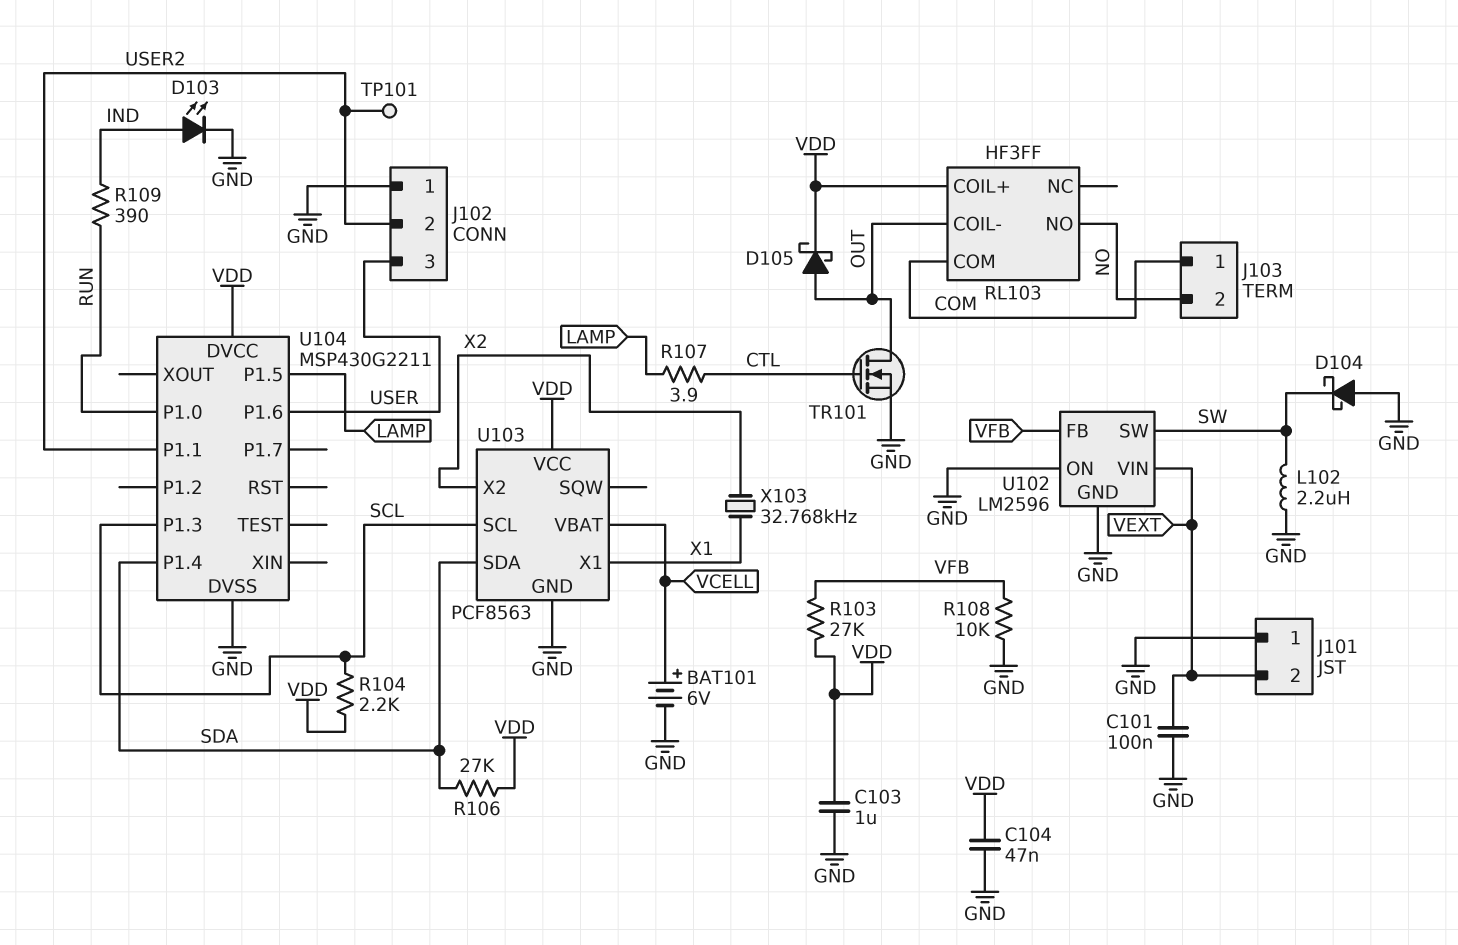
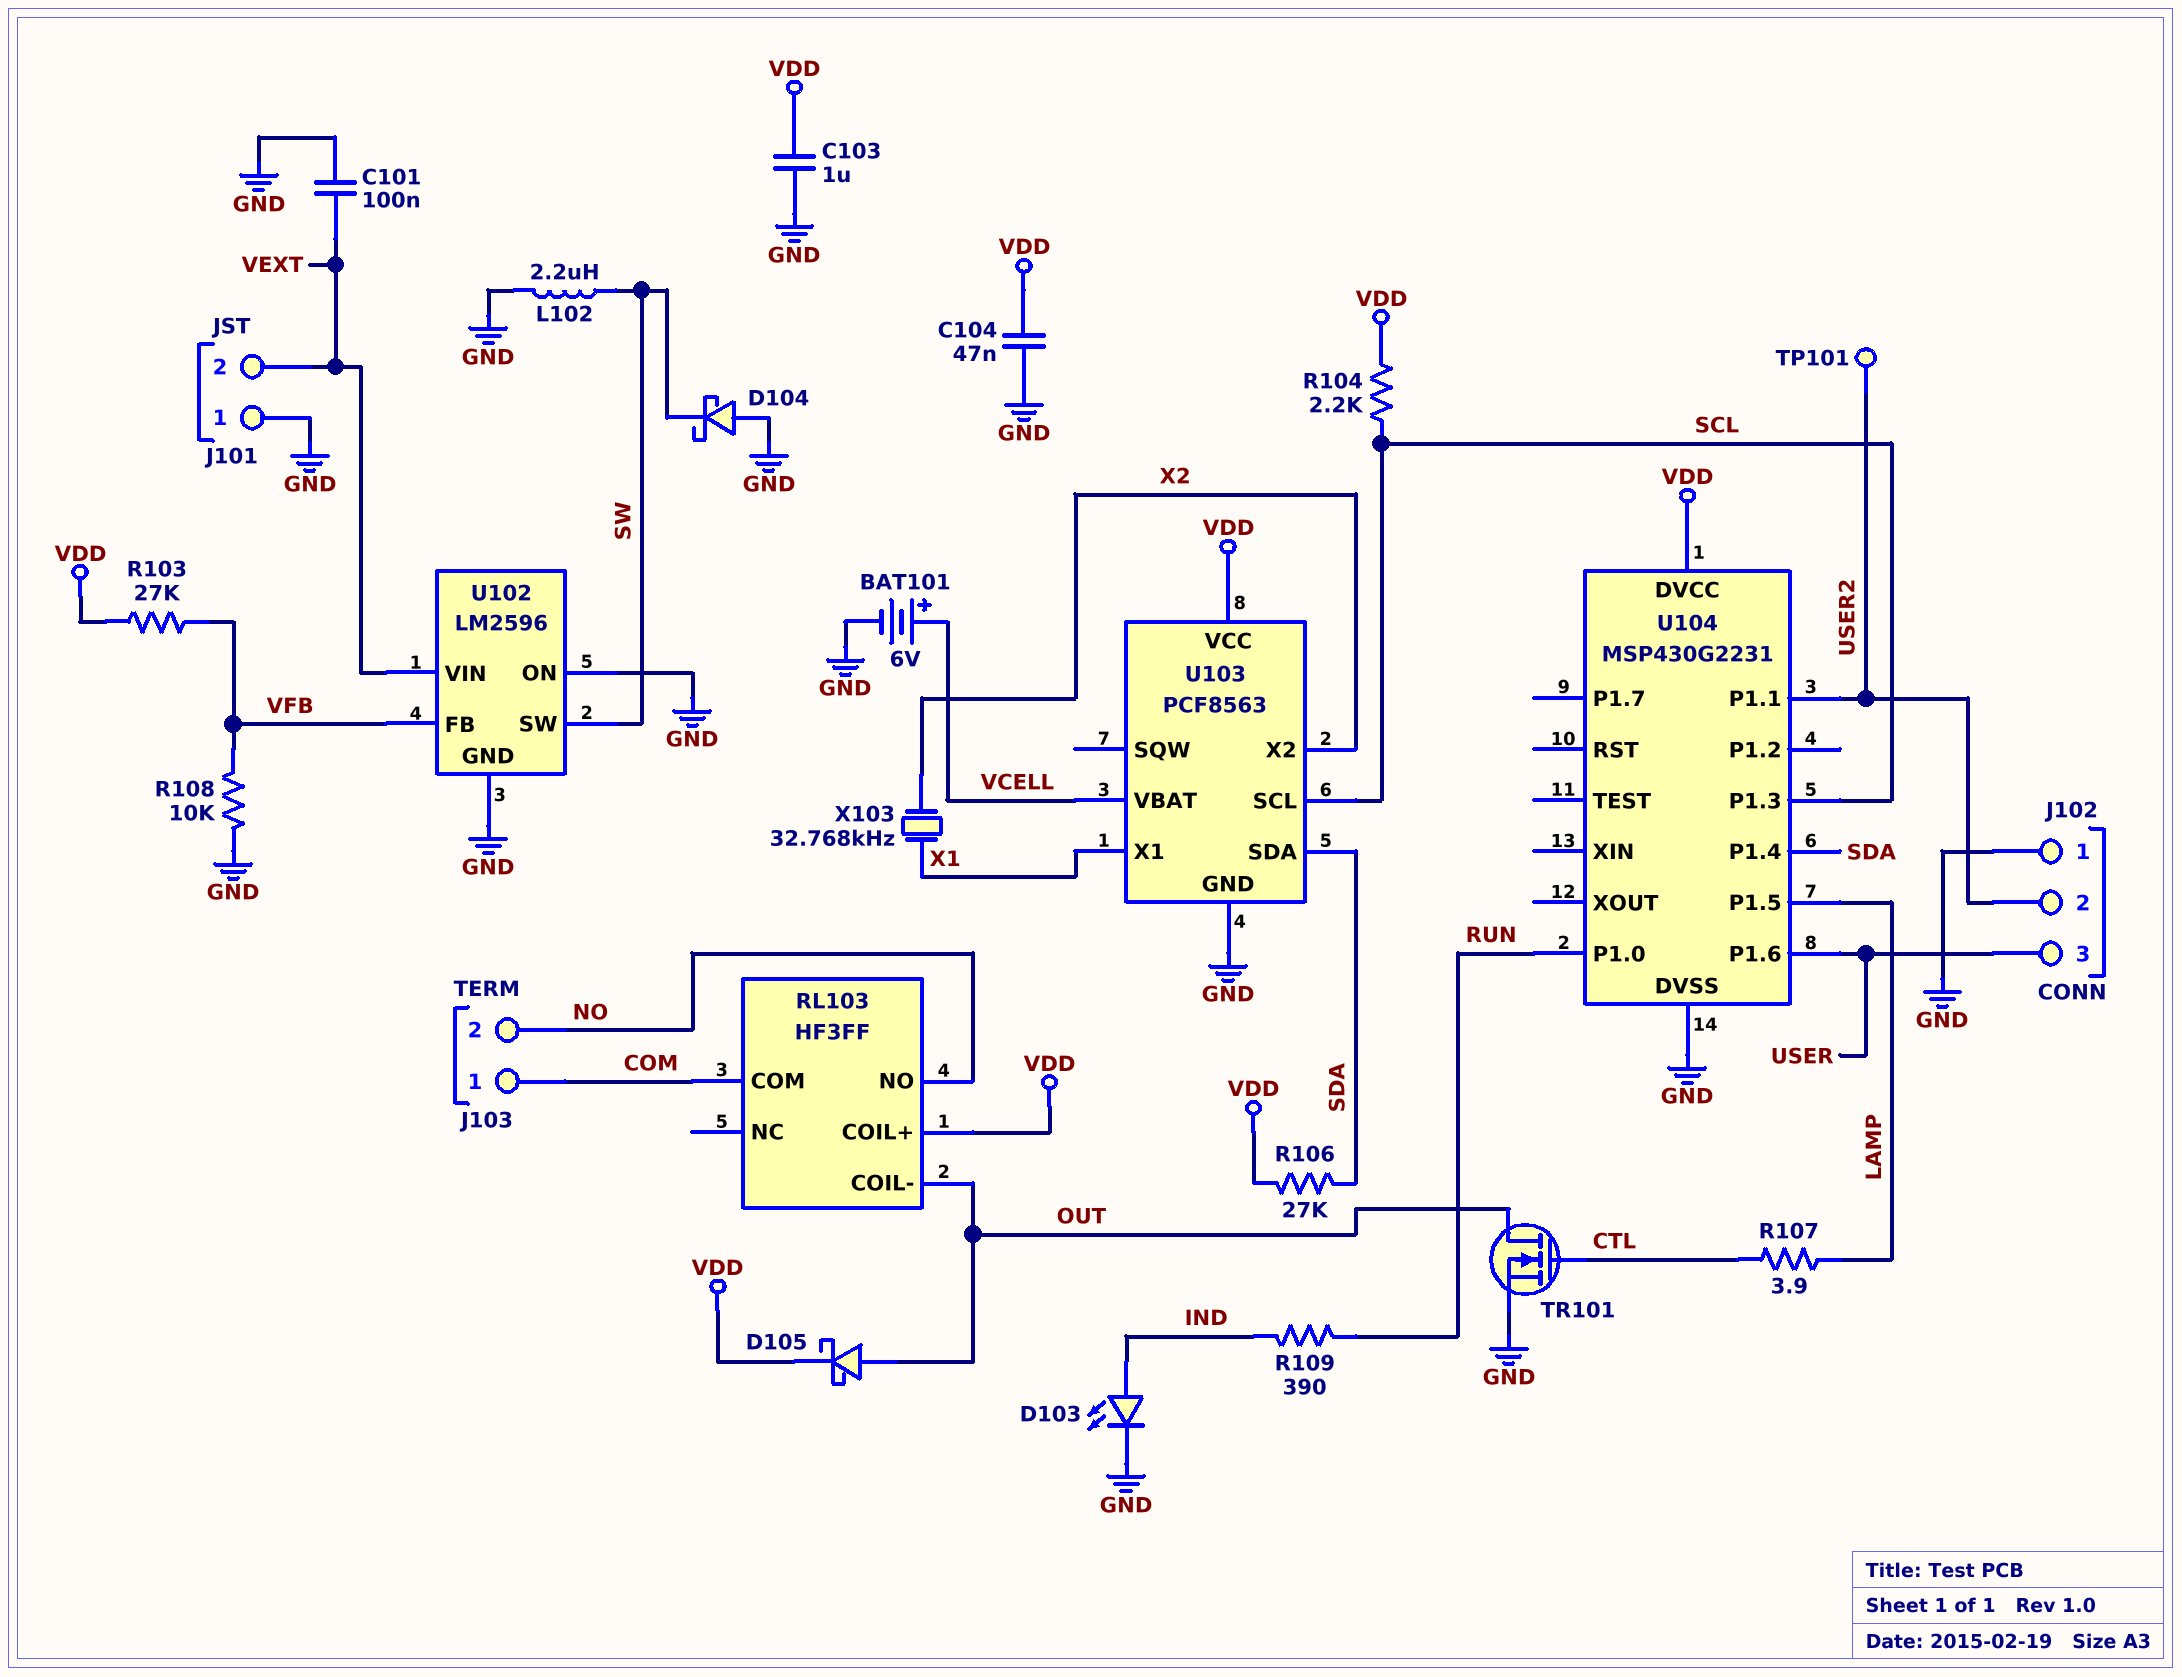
U104: MSP430G2211 -> MSP430G2231

